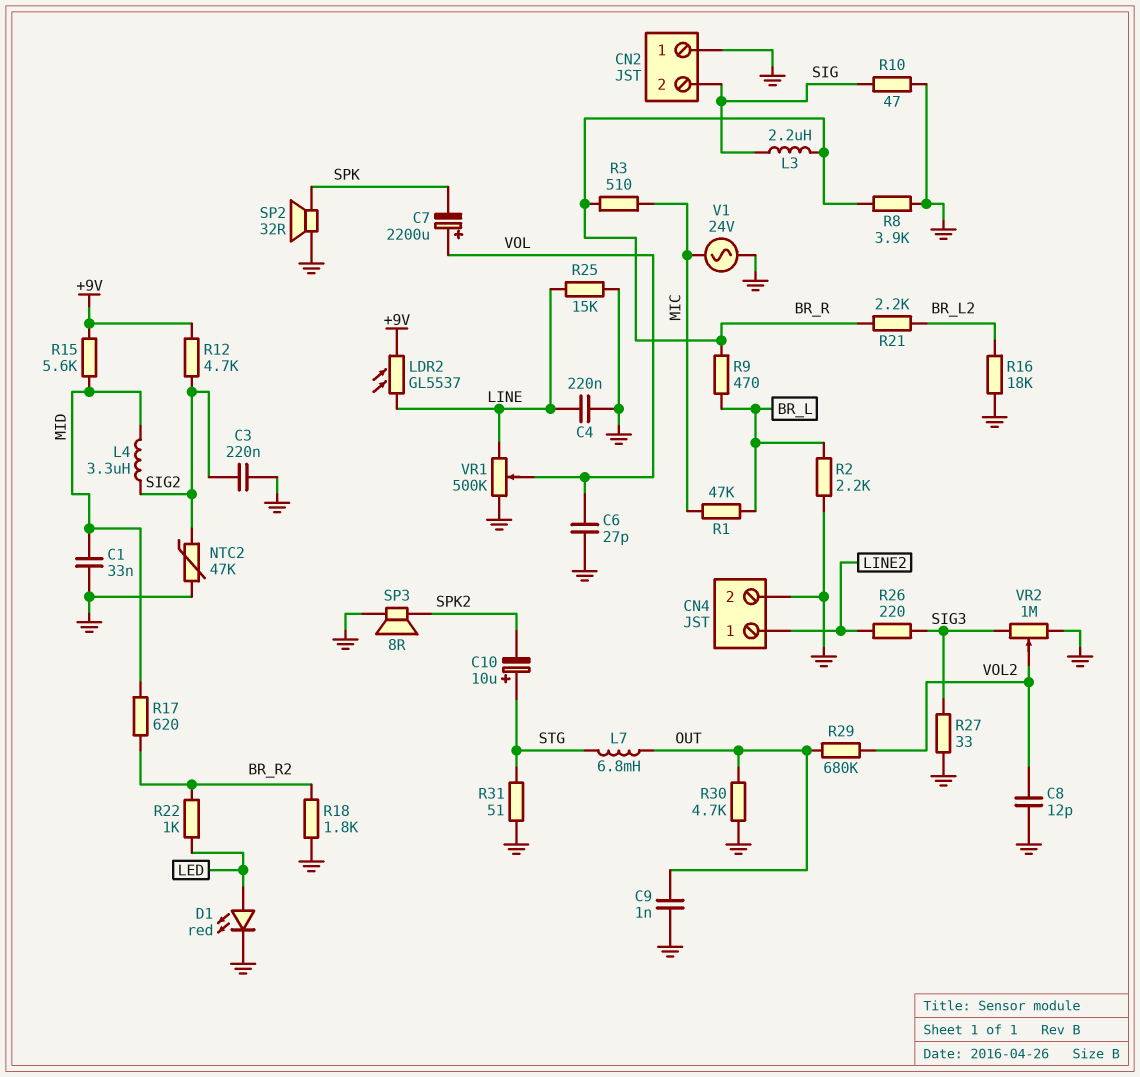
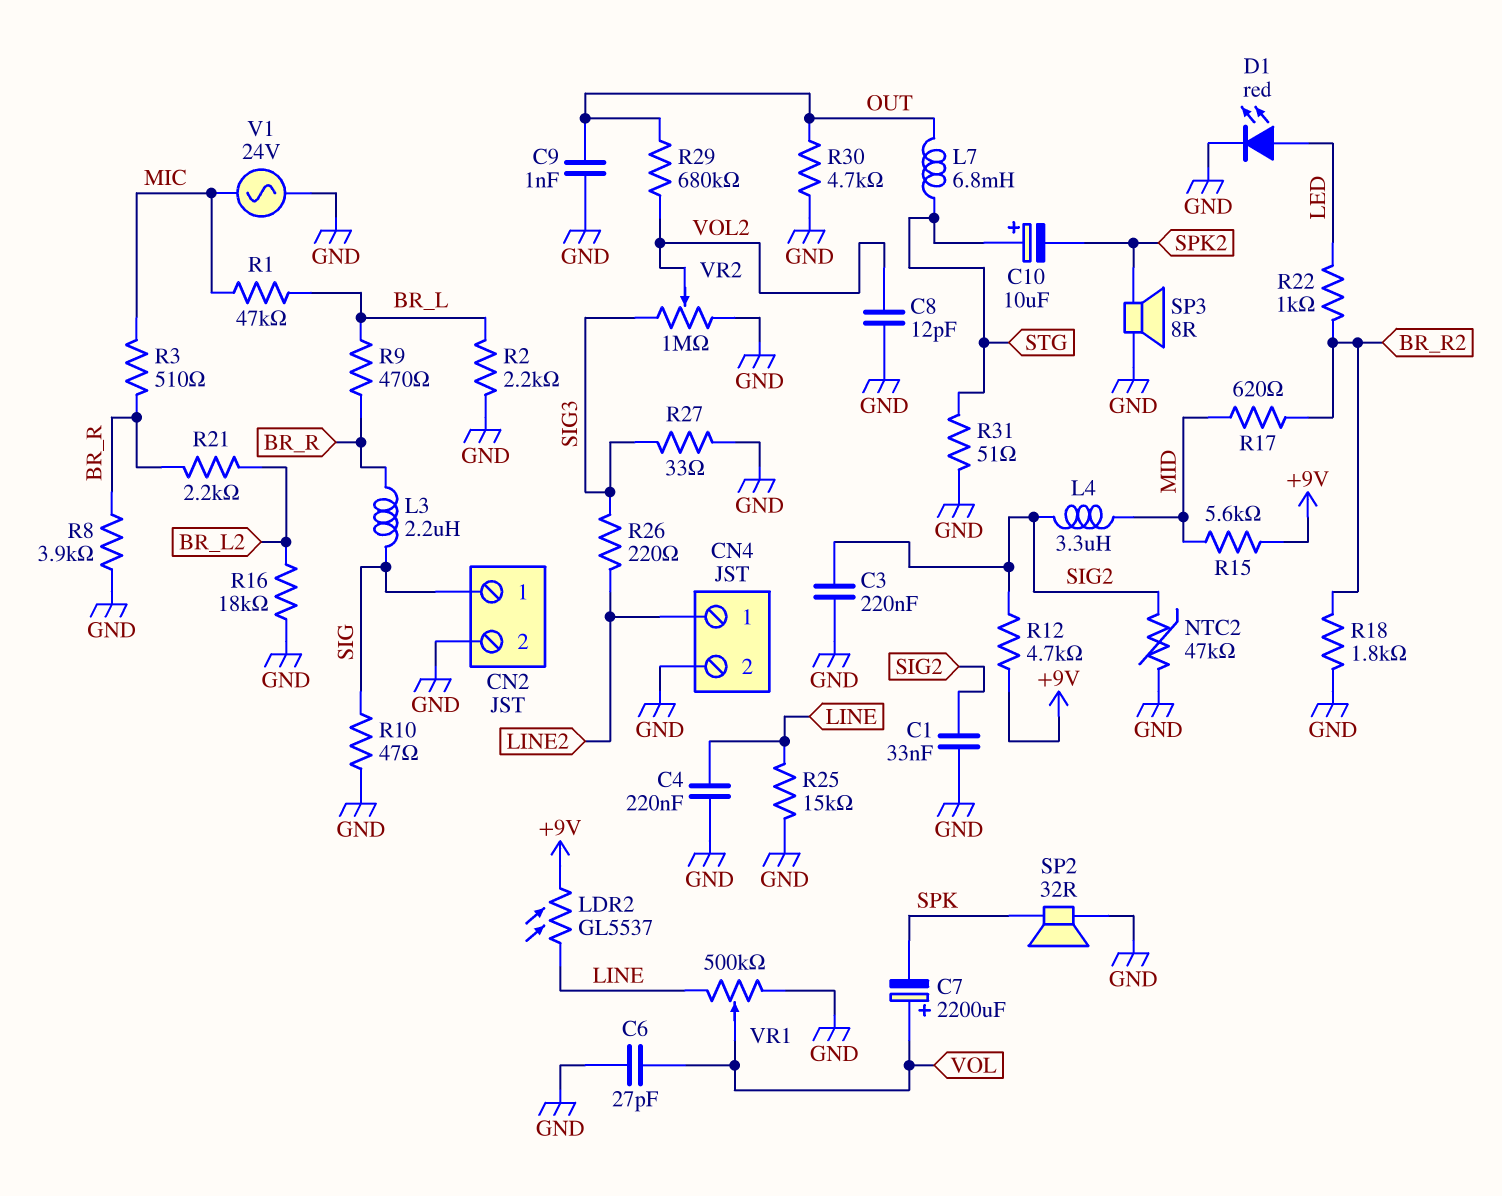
C1: 33nF (GND, MID) -> 33nF (GND, SIG2)
CN2 pin 1: GND -> SIG
CN2 pin 2: SIG -> GND

